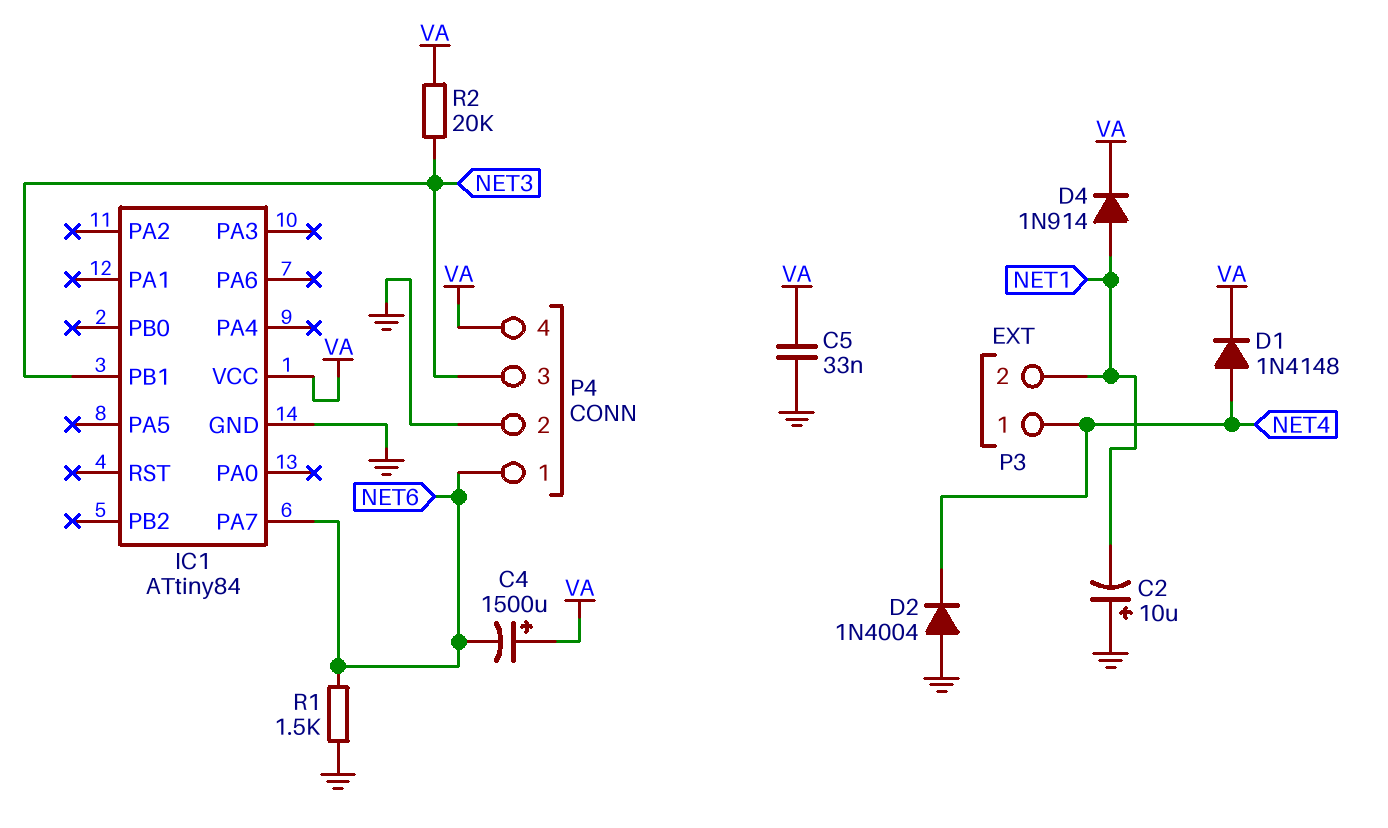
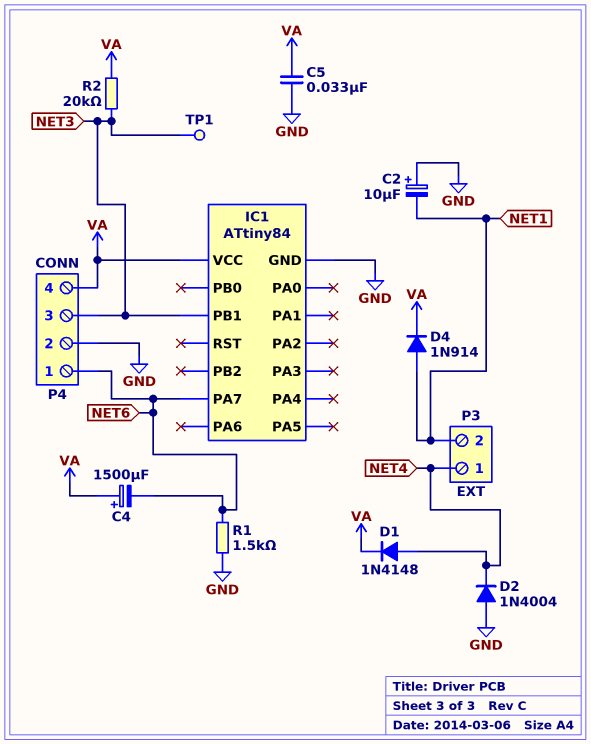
TP1: none -> test point (NET3)

